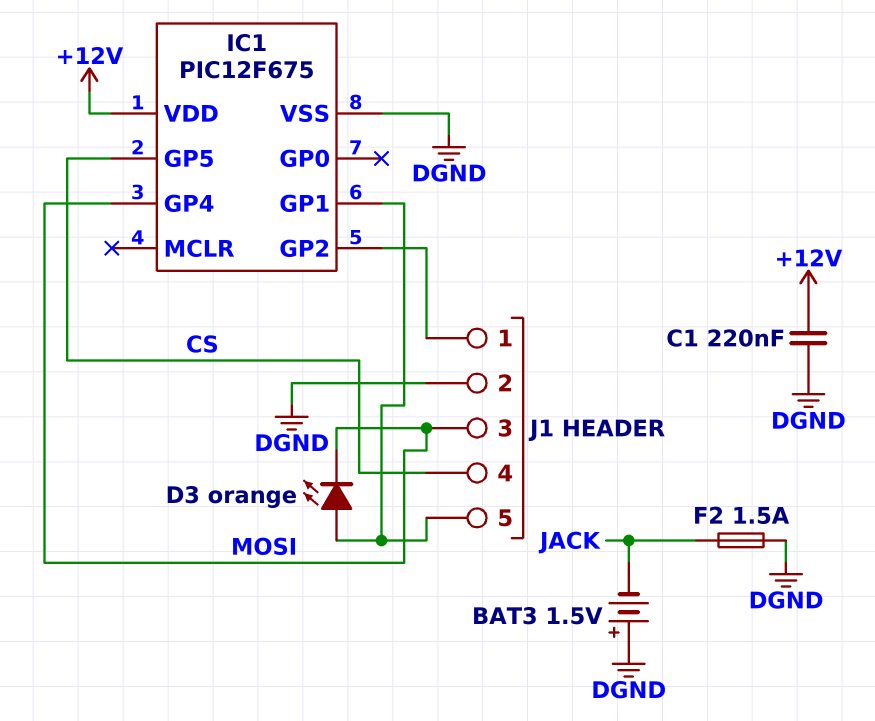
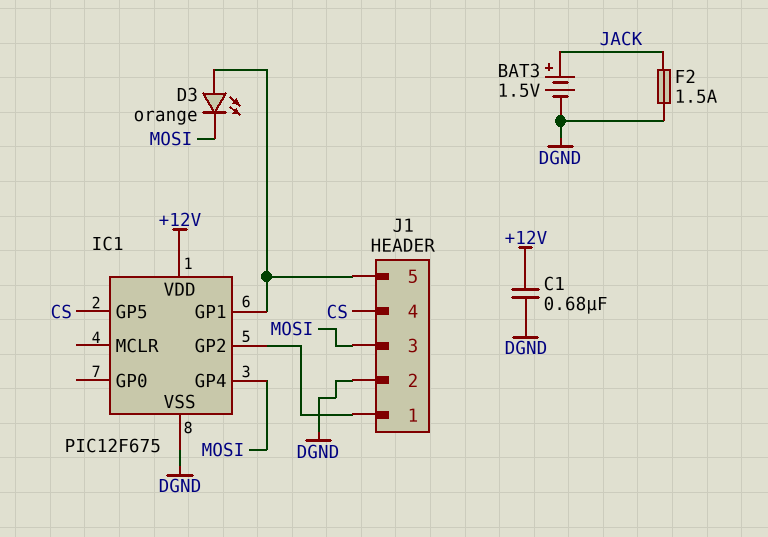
BAT3: 1.5V (plus DGND, minus JACK) -> 1.5V (plus JACK, minus DGND)
C1: 220nF (+12V, DGND) -> 680nF (+12V, DGND)

